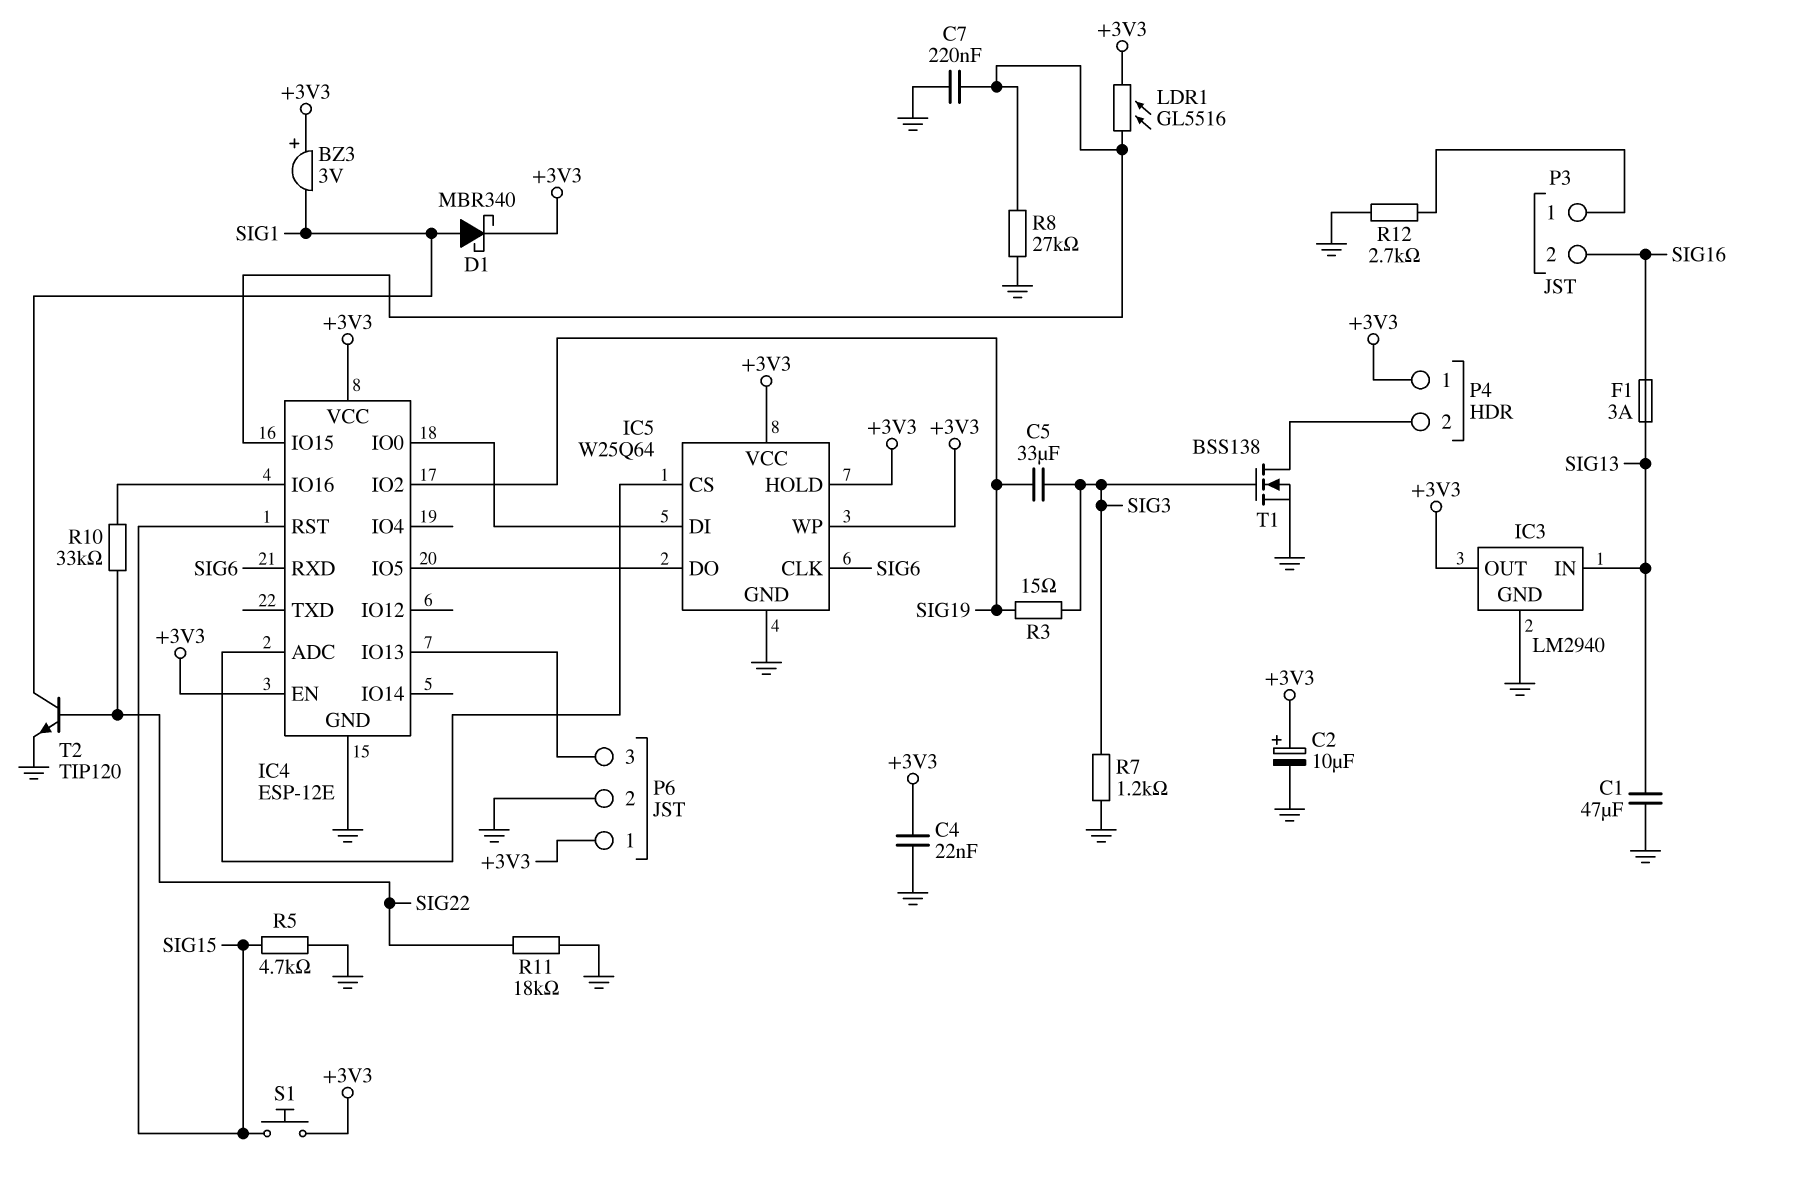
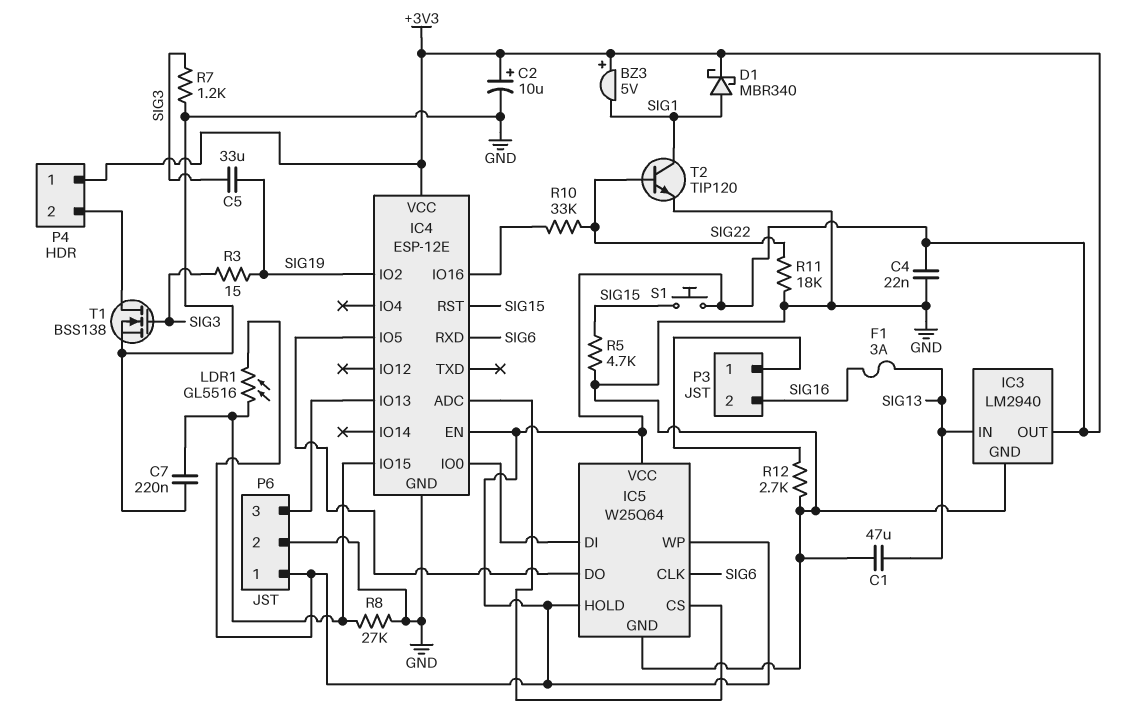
BZ3: buzzer 3V (plus +3V3, minus SIG1) -> buzzer 5V (plus +3V3, minus SIG1)

